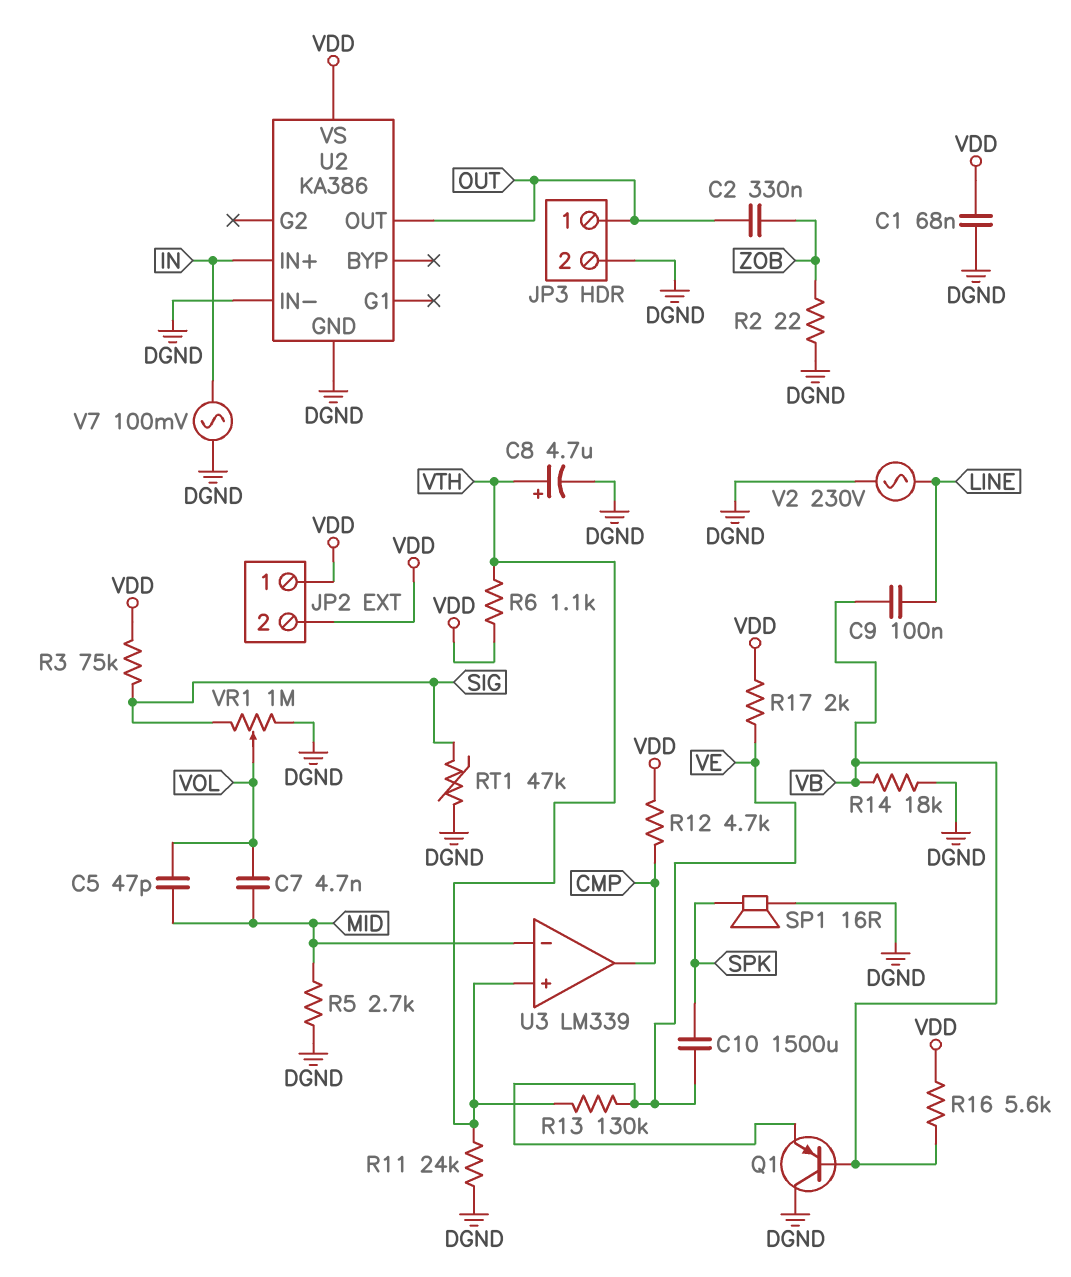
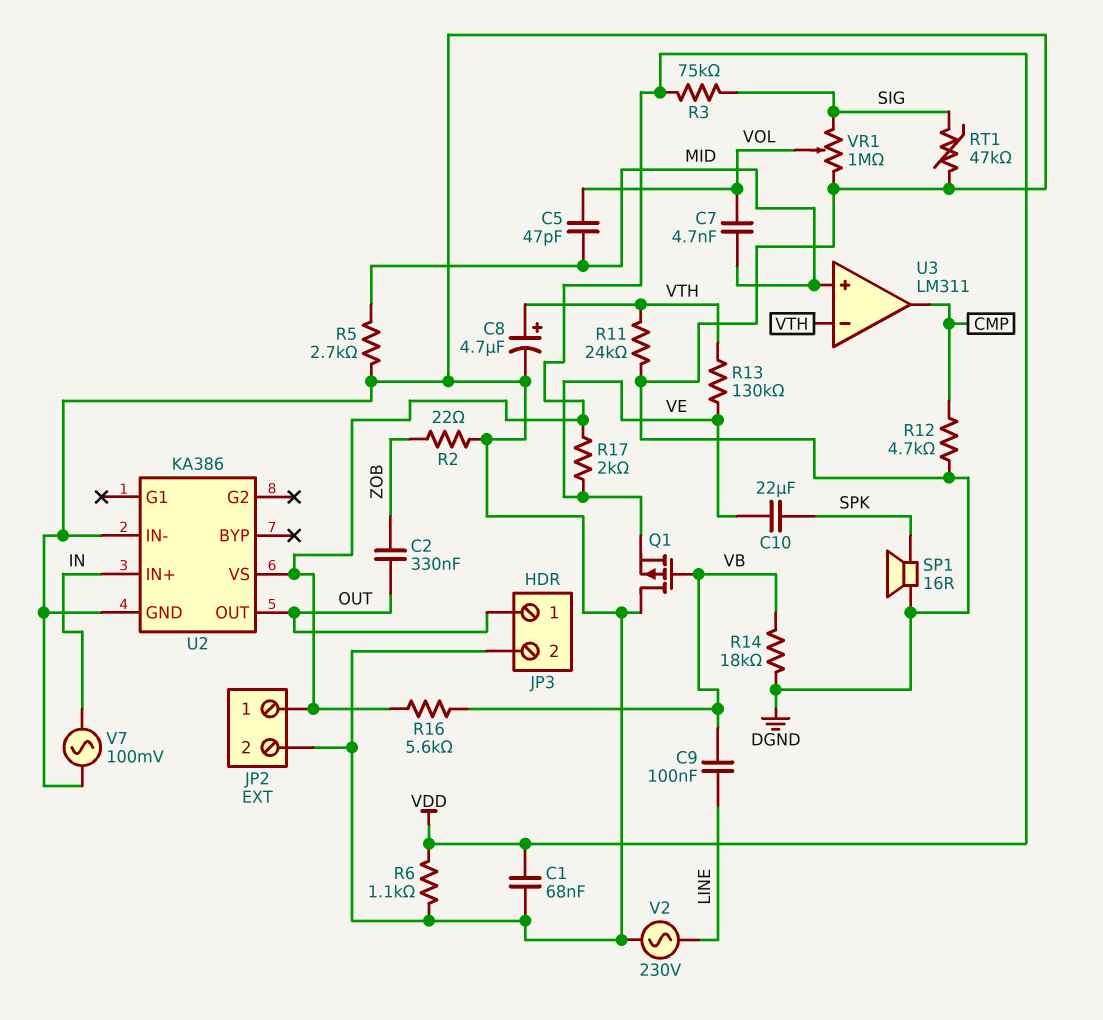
C10: 1500uF (SPK, VE) -> 22uF (SPK, VE)
JP2 pin 2: VDD -> DGND
Q1: PNP (B VB, C DGND, E VE) -> PMOS (G VB, D DGND, S VE)
R6: 1.1k (VDD, VTH) -> 1.1k (DGND, VDD)
R12: 4.7k (CMP, VDD) -> 4.7k (CMP, DGND)
U3: LM339 -> LM311
U3 pin in+: VTH -> MID
U3 pin in-: MID -> VTH

